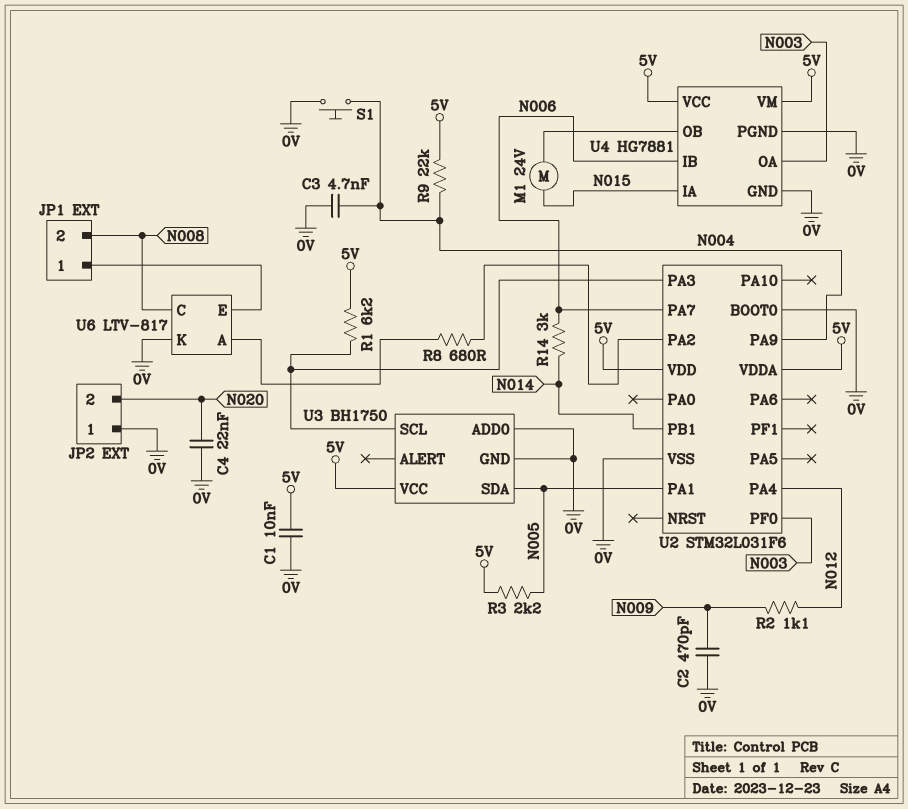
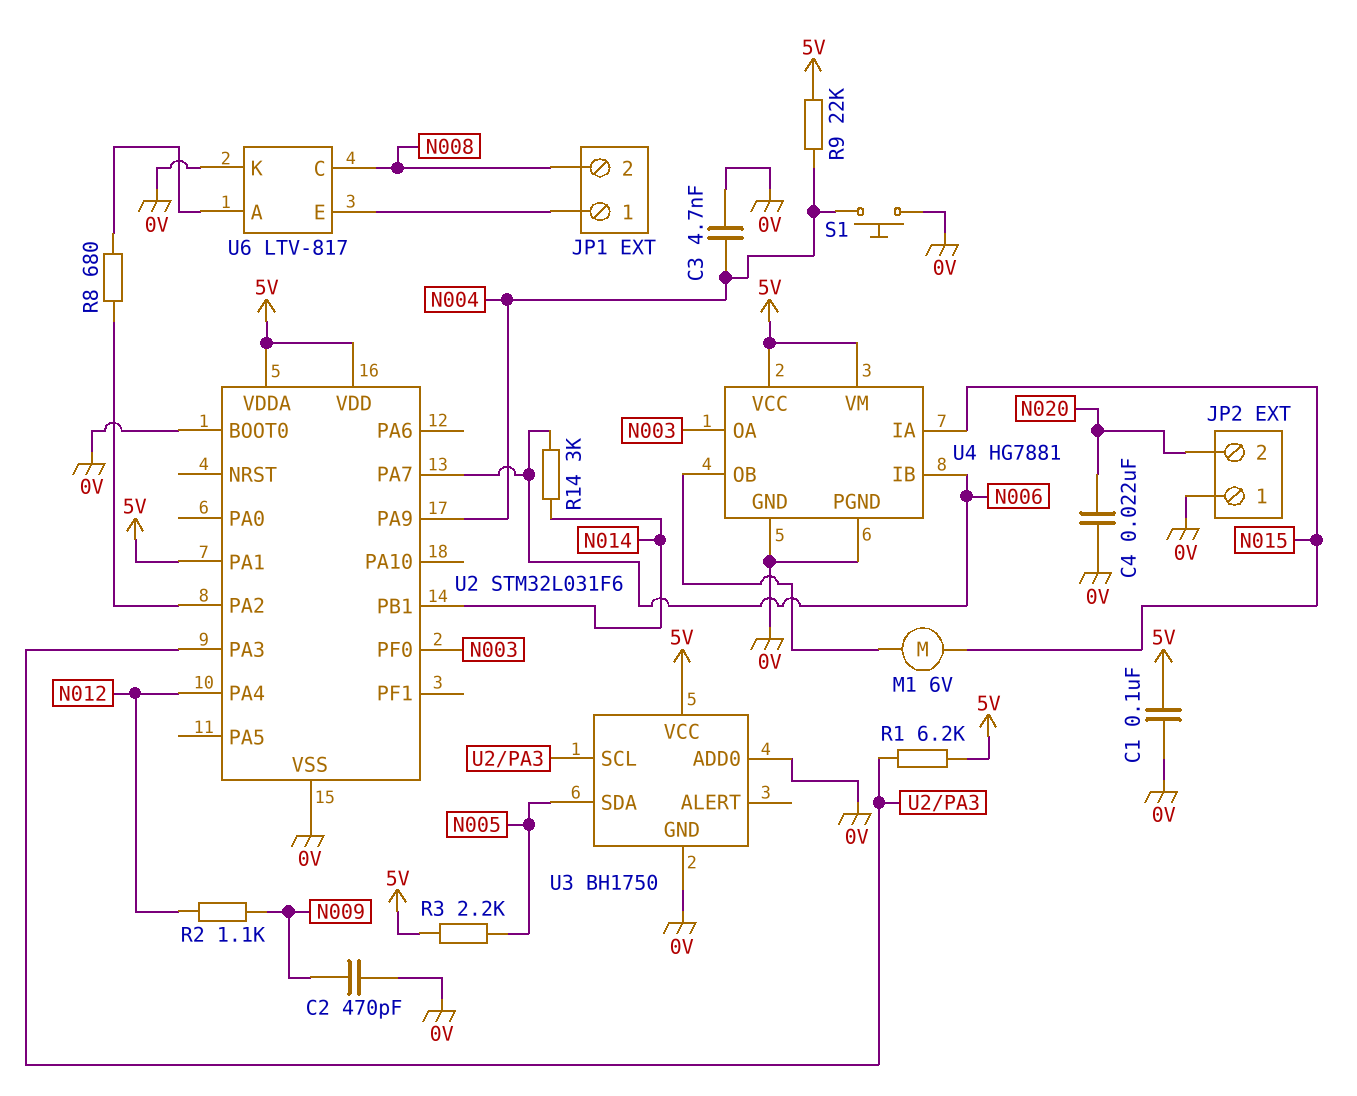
C1: 10nF (0V, 5V) -> 100nF (0V, 5V)
M1: motor 24V (N015, U4/OB) -> motor 6V (N015, U4/OB)
U2 pin PA1: N005 -> 5V

